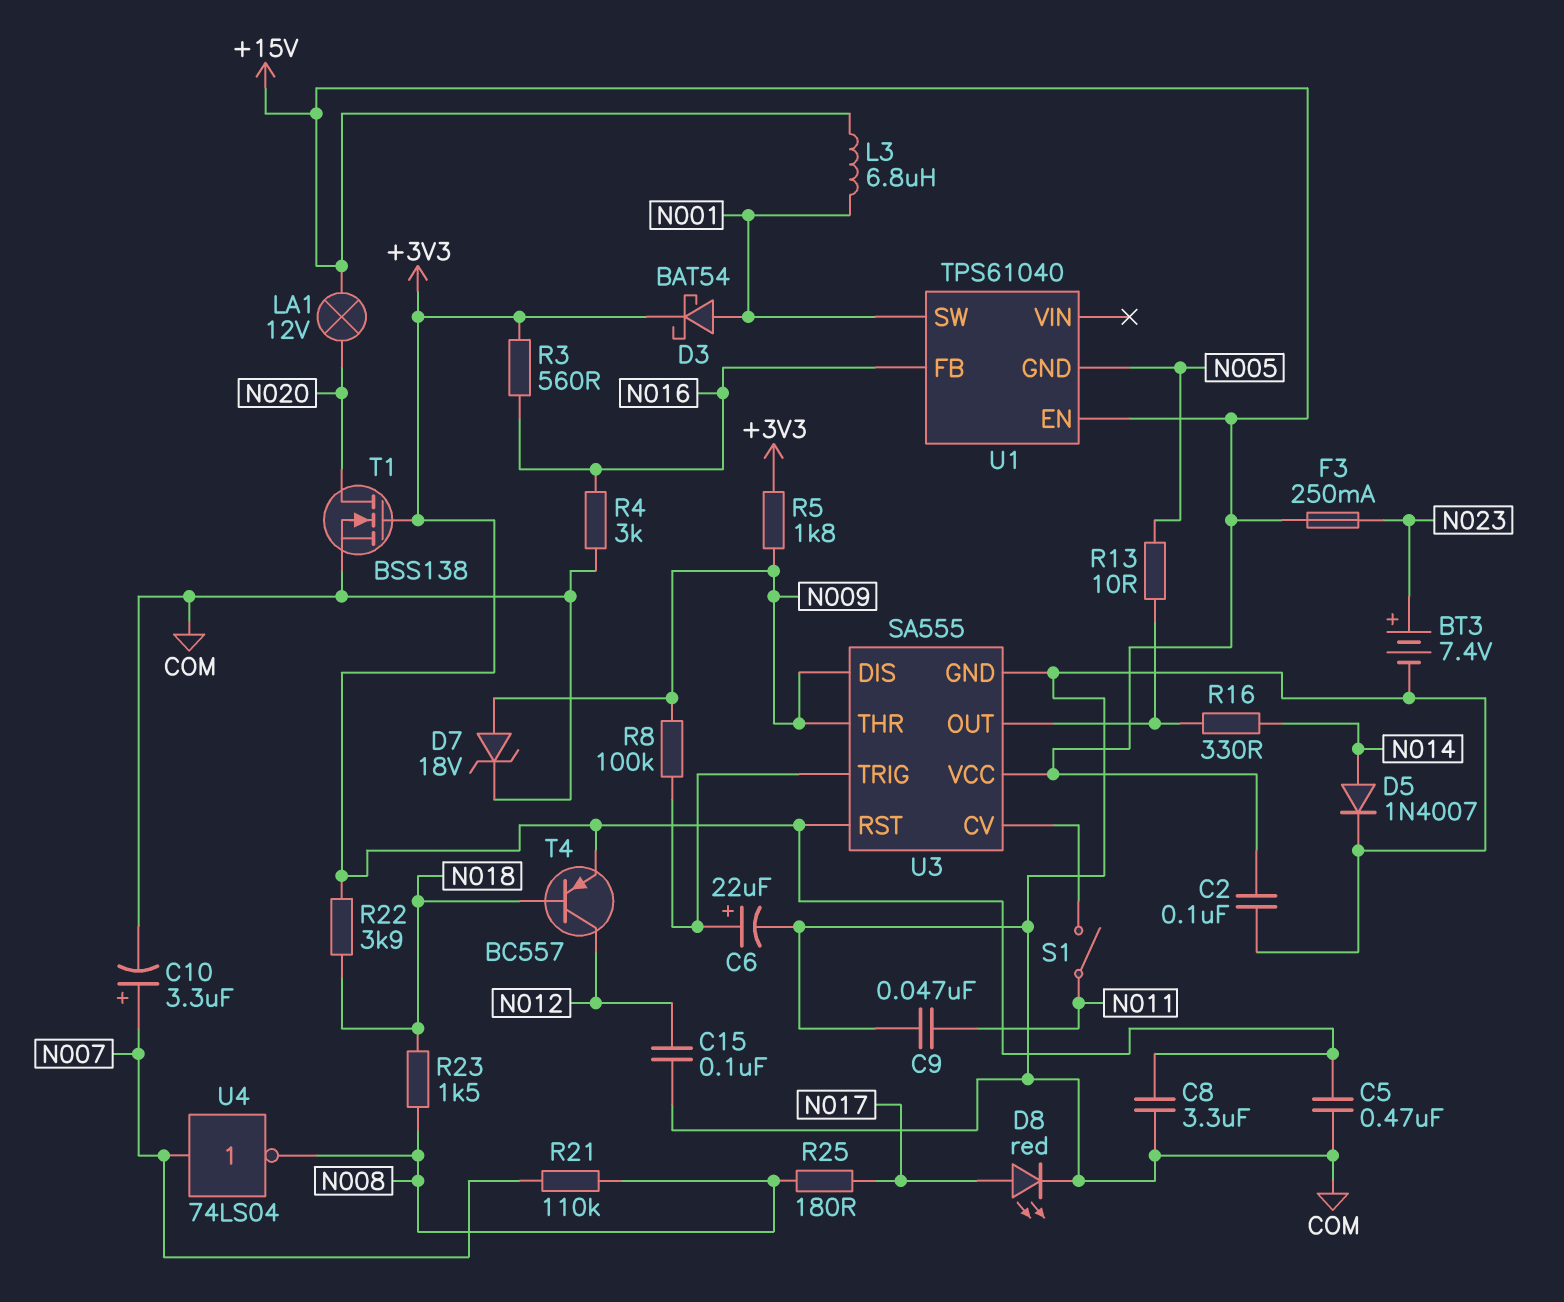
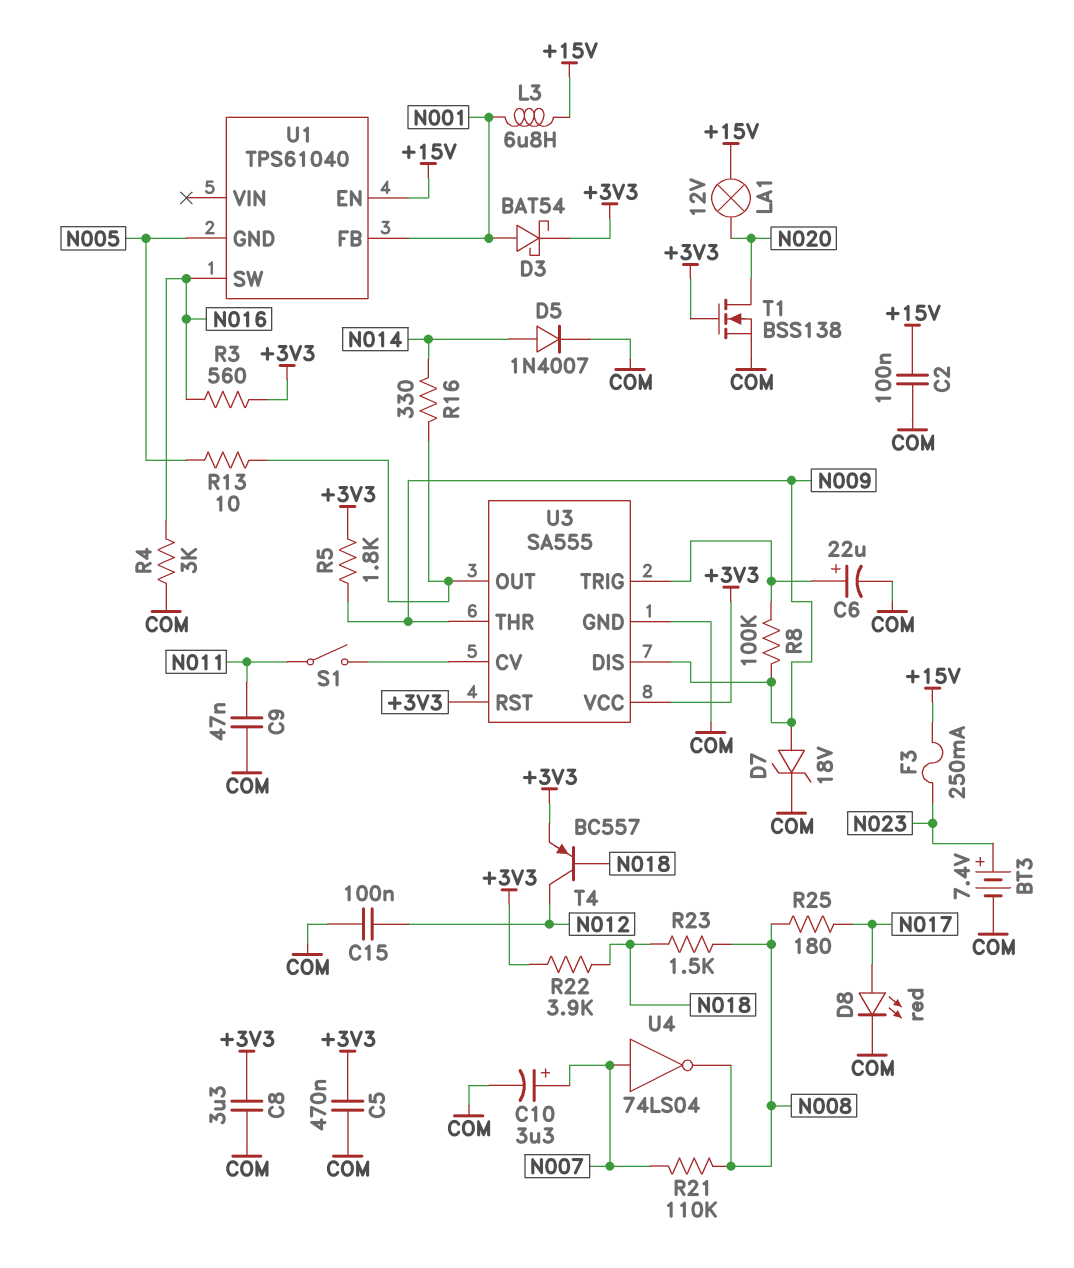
U1 pin FB: N016 -> N001
U1 pin SW: N001 -> N016
U3 pin VCC: +15V -> +3V3

